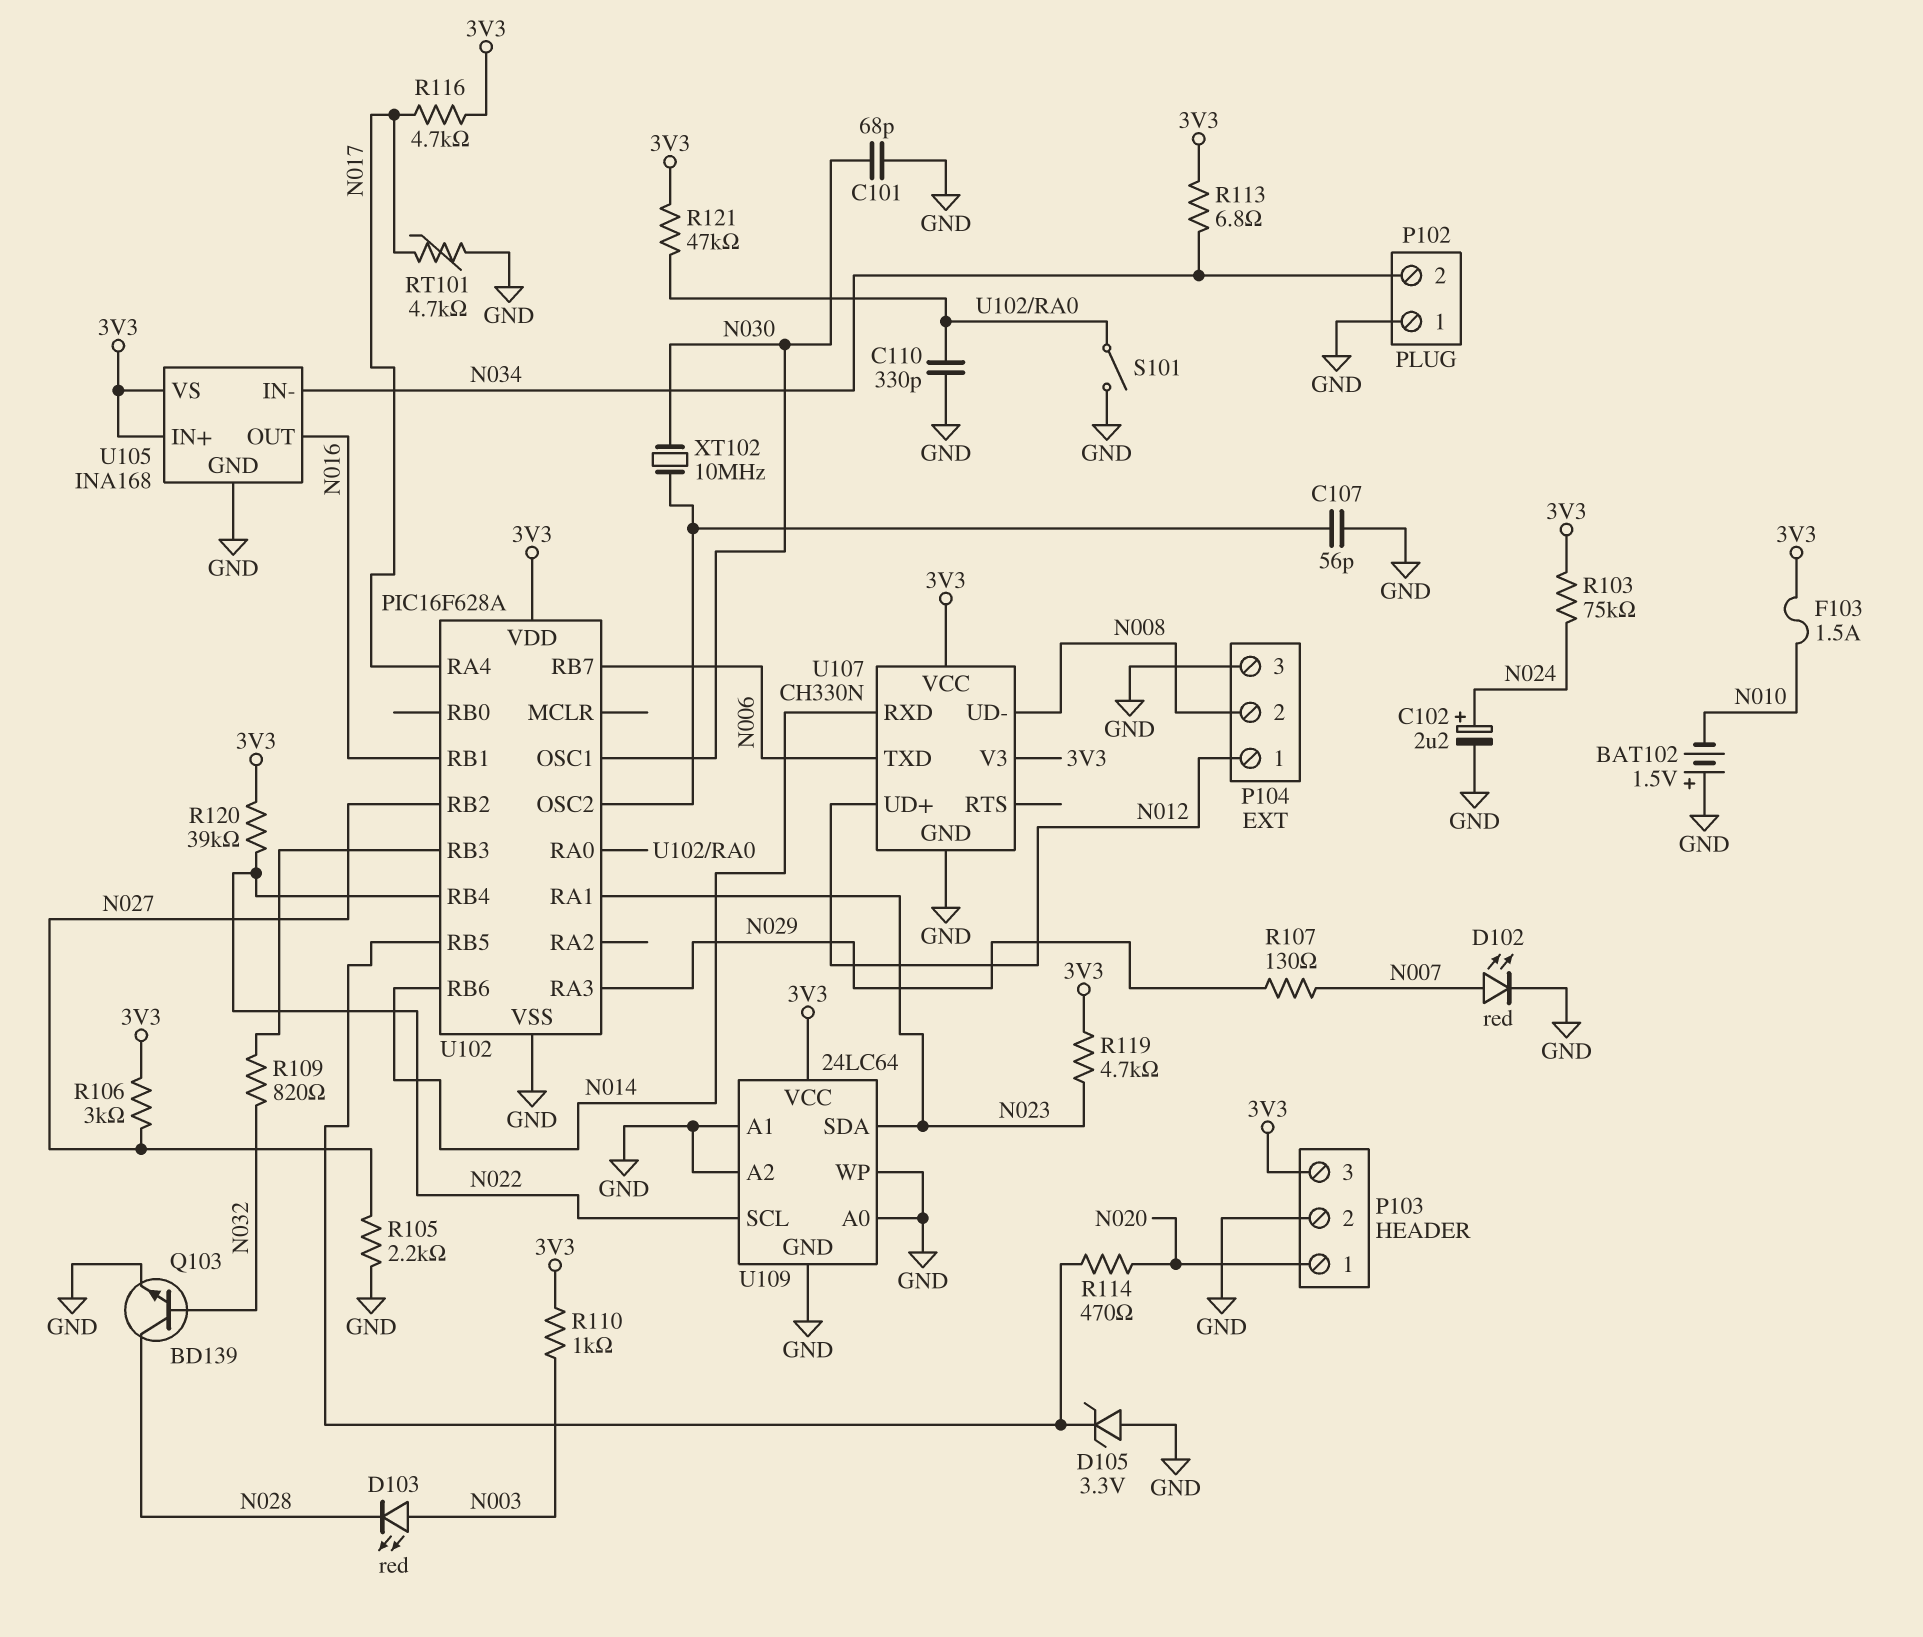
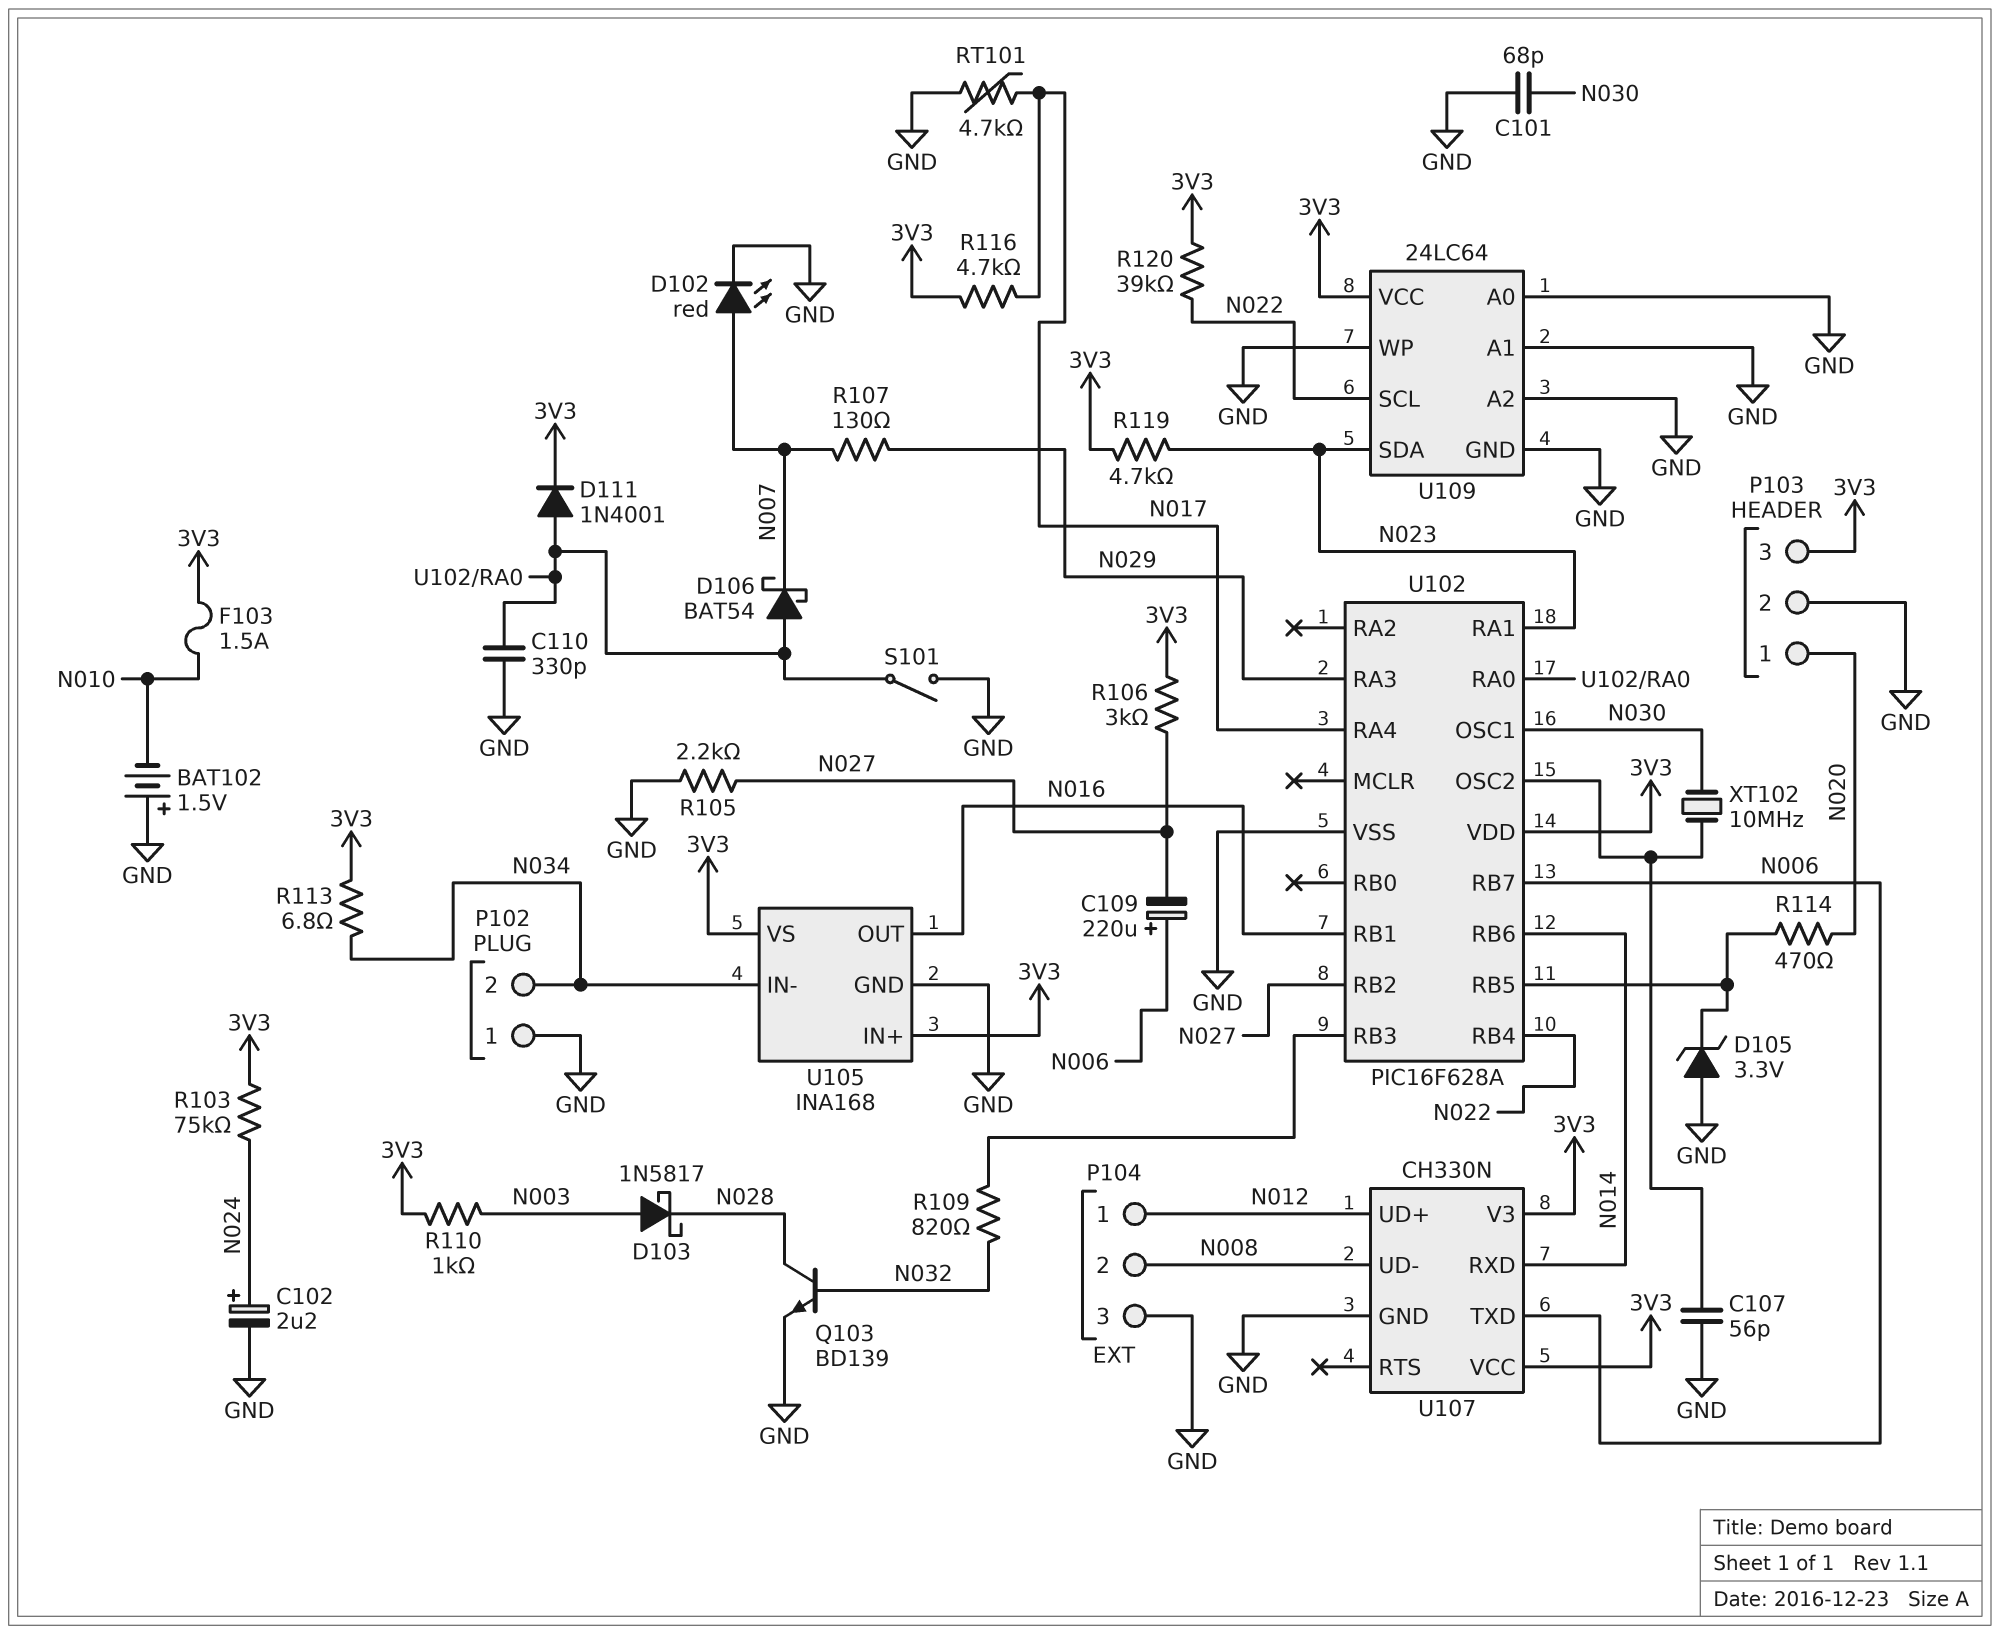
C109: none -> 220uF (plus N006, minus N027)
D103: LED red (A N003, K N028) -> schottky 1N5817 (A N003, K N028)
D106: none -> schottky BAT54 (A U102/RA0, K N007)
D111: none -> diode 1N4001 (A U102/RA0, K 3V3)
R121: 47k (3V3, U102/RA0) -> none

